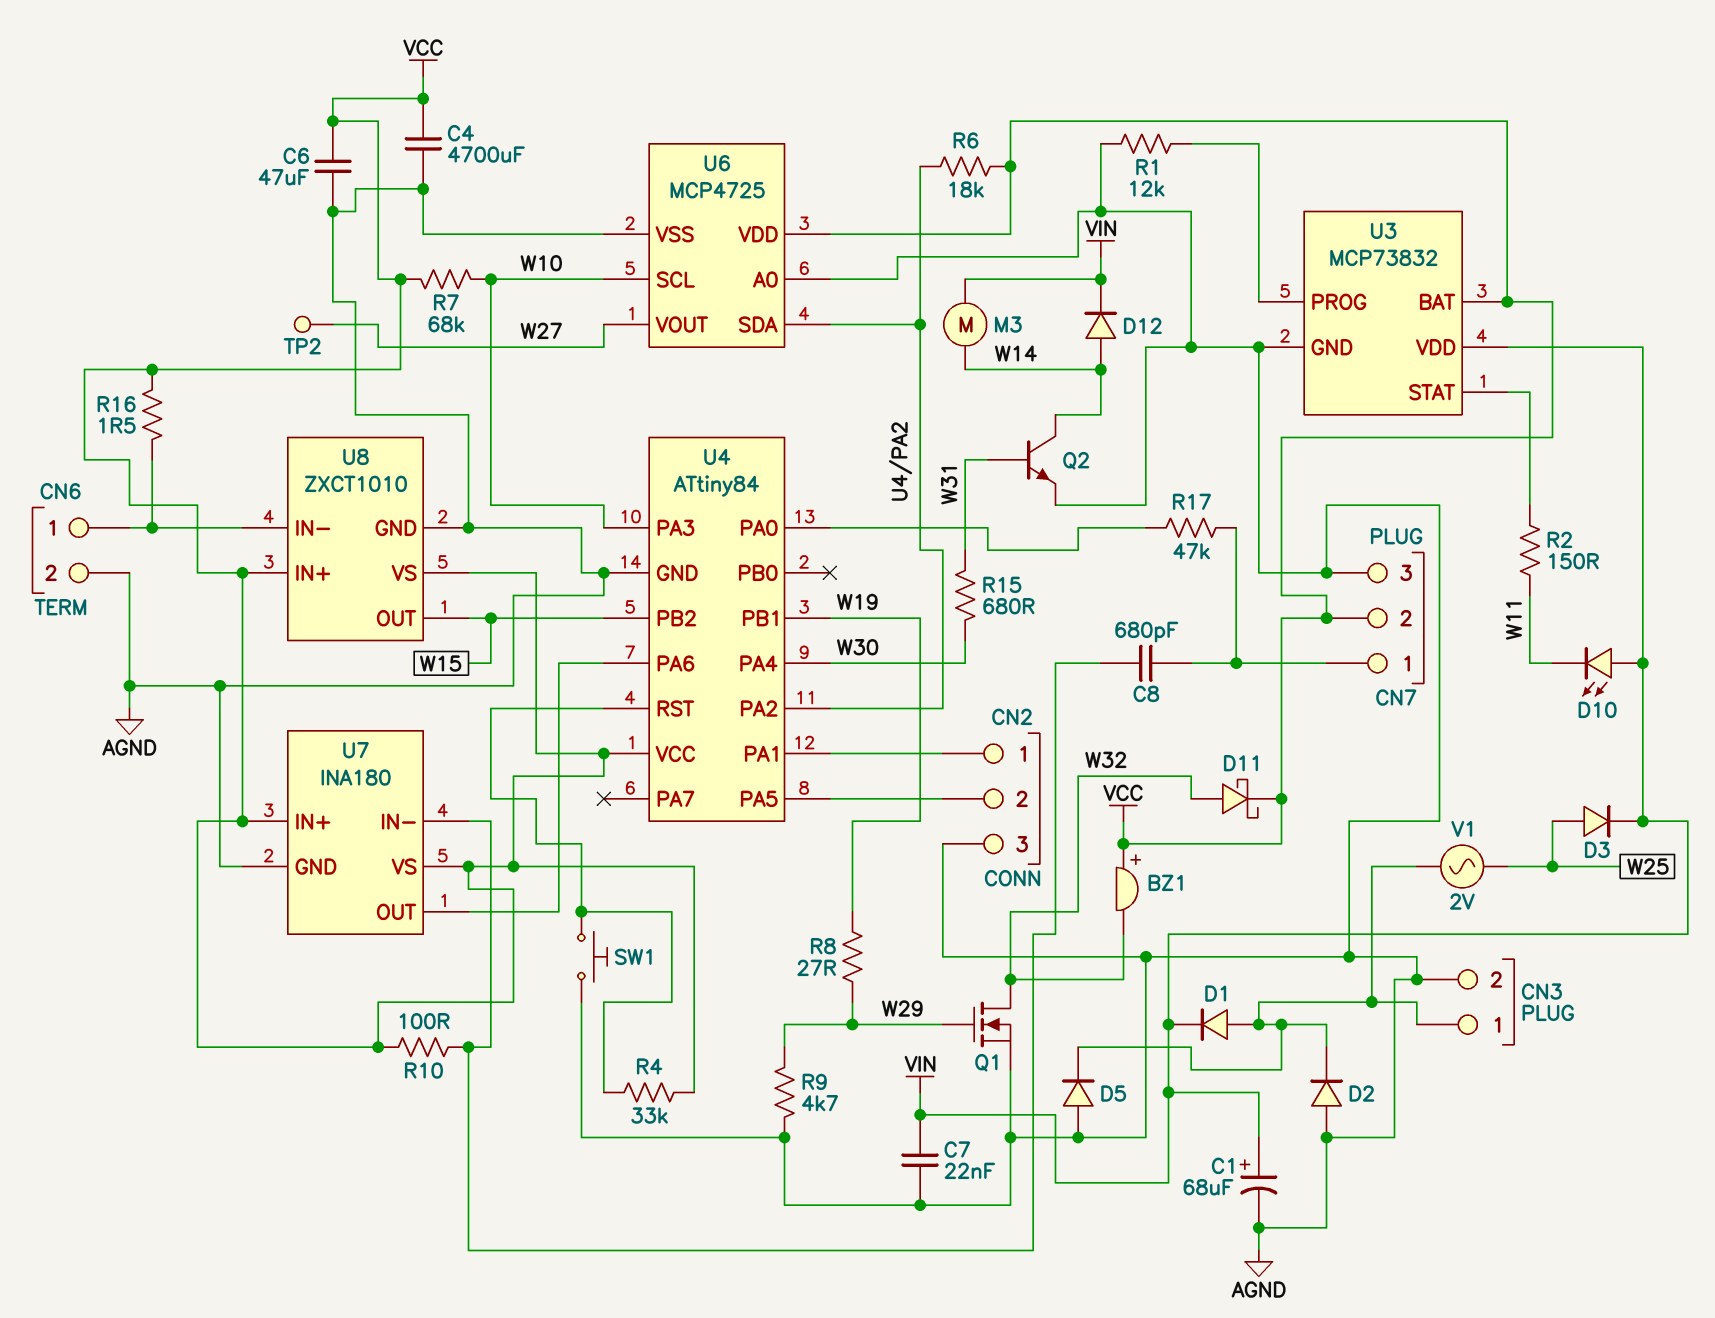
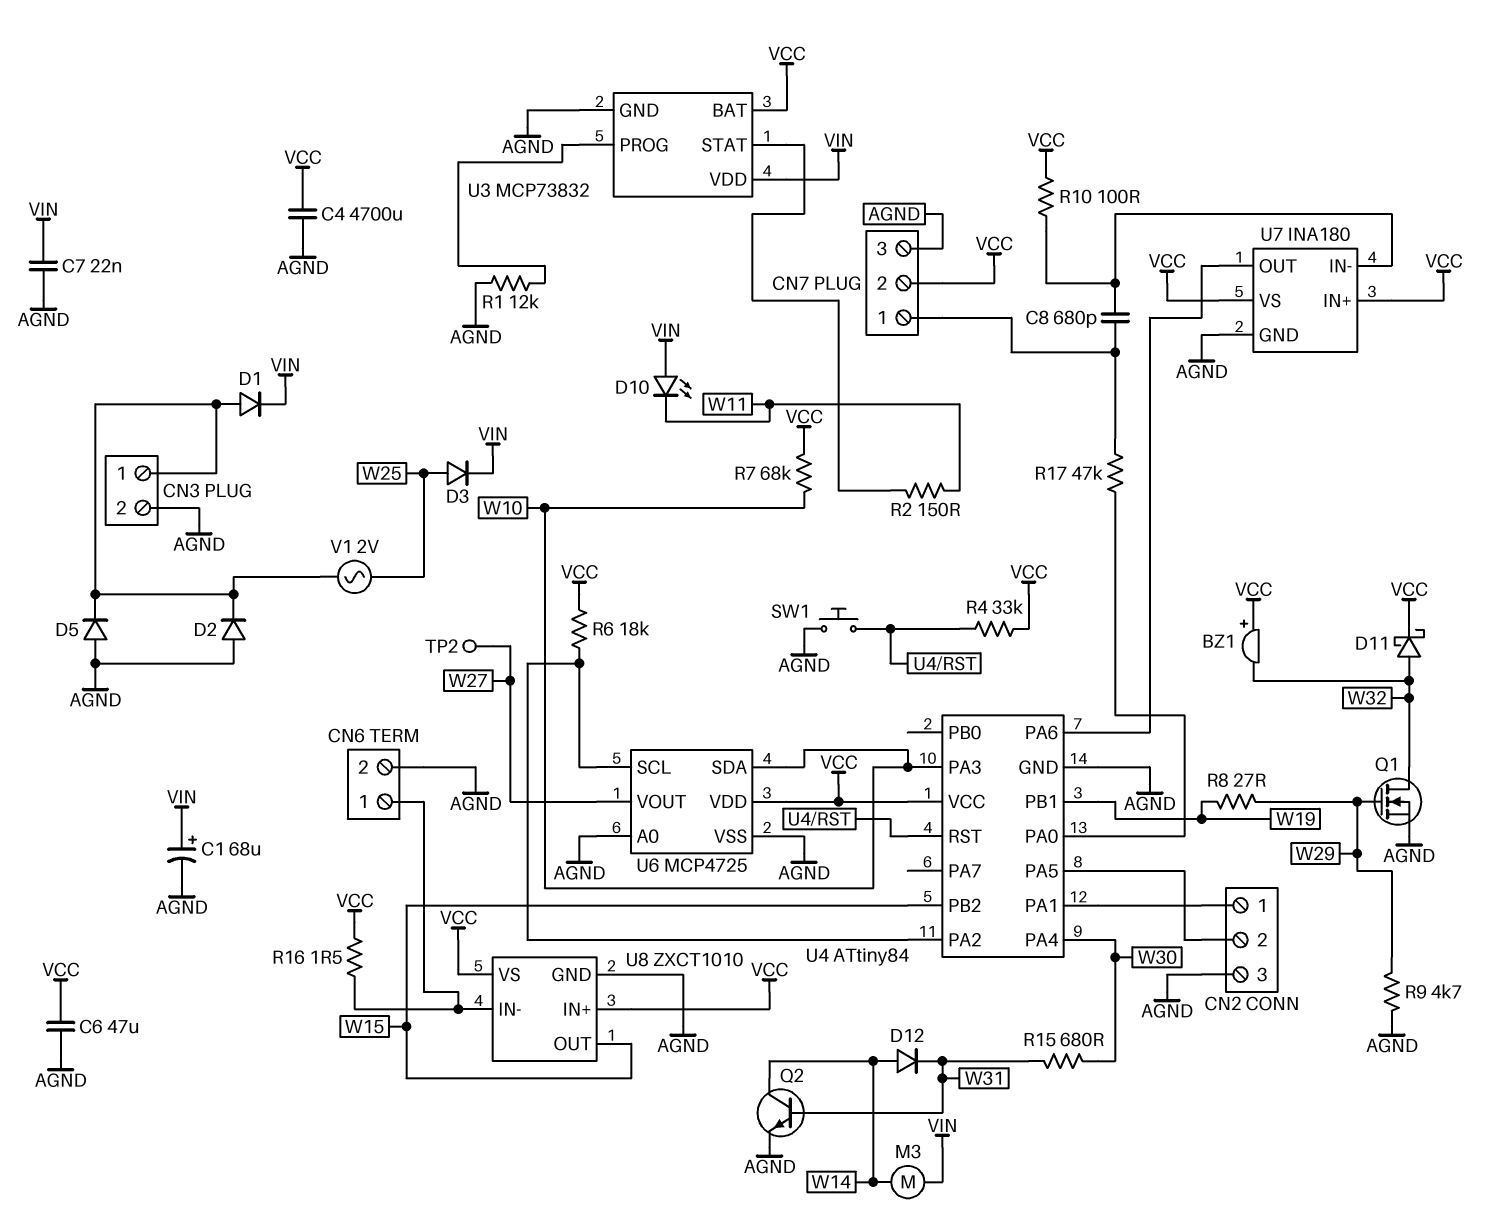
D12: diode (A W14, K VIN) -> diode (A W14, K W31)
U6 pin SCL: W10 -> U4/PA2
U6 pin SDA: U4/PA2 -> W10

